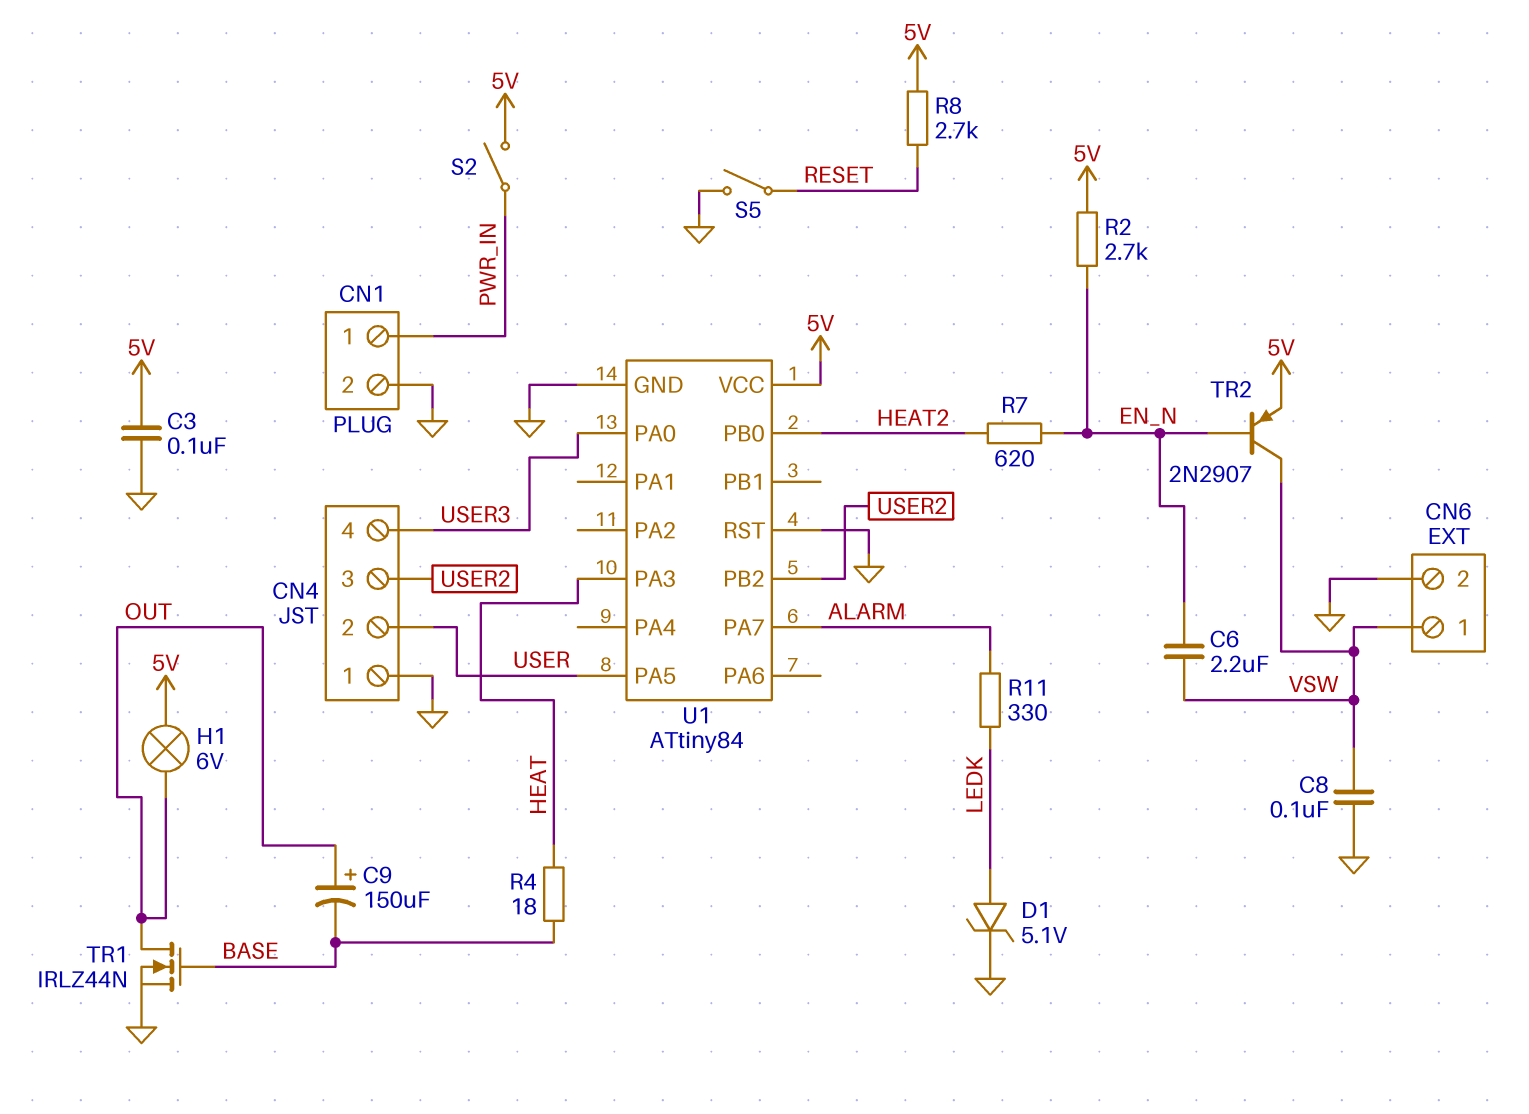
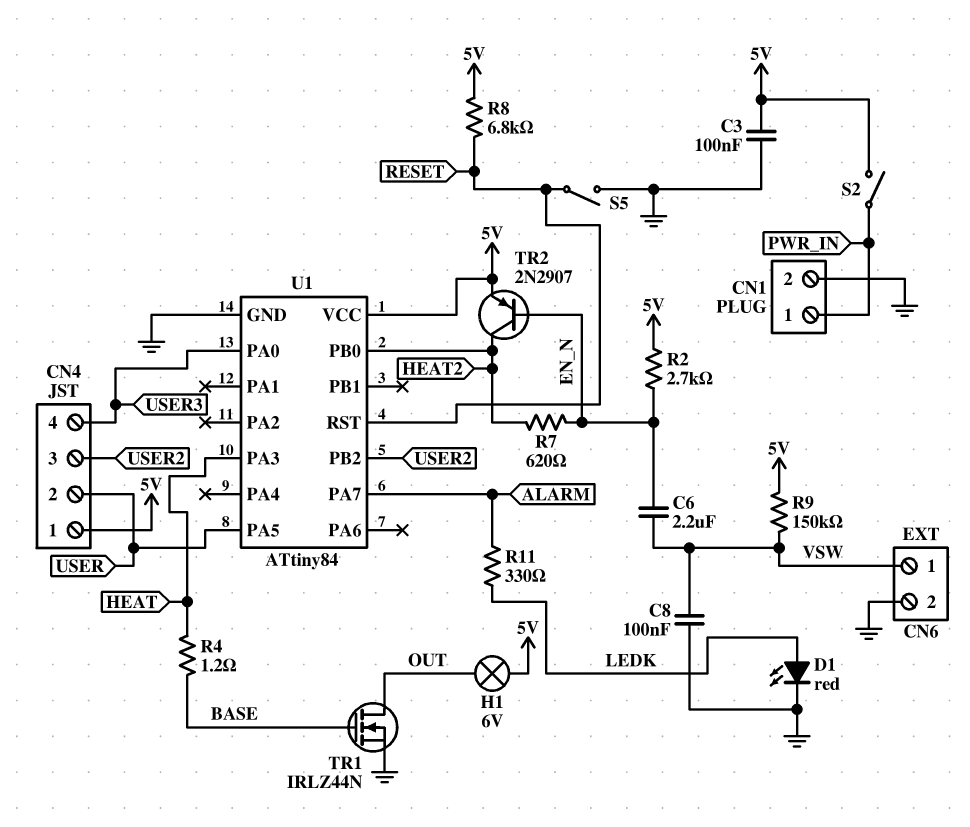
C9: 150uF (plus OUT, minus BASE) -> none
CN4 pin 1: GND -> 5V
D1: zener 5.1V (A LEDK, K GND) -> LED red (A LEDK, K GND)
R4: 18 (BASE, HEAT) -> 1.2 (BASE, HEAT)
R8: 2.7k (5V, RESET) -> 6.8k (5V, RESET)
R9: none -> 150k (5V, VSW)
TR2: PNP 2N2907 (B EN_N, C VSW, E 5V) -> PNP 2N2907 (B EN_N, C HEAT2, E 5V)
U1 pin RST: GND -> RESET

